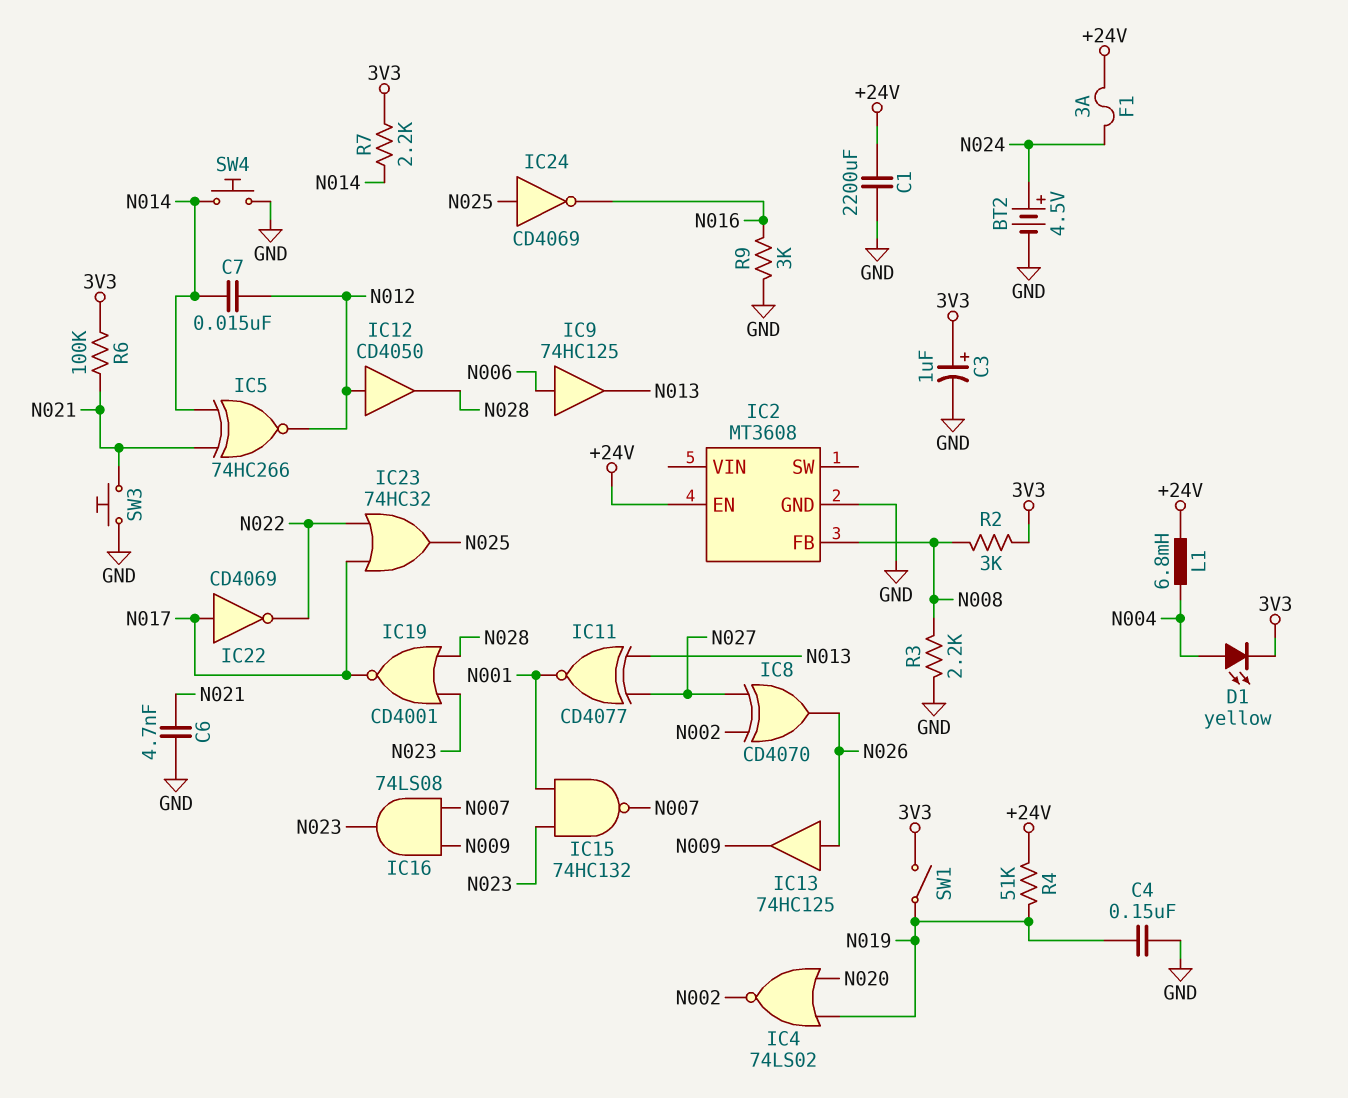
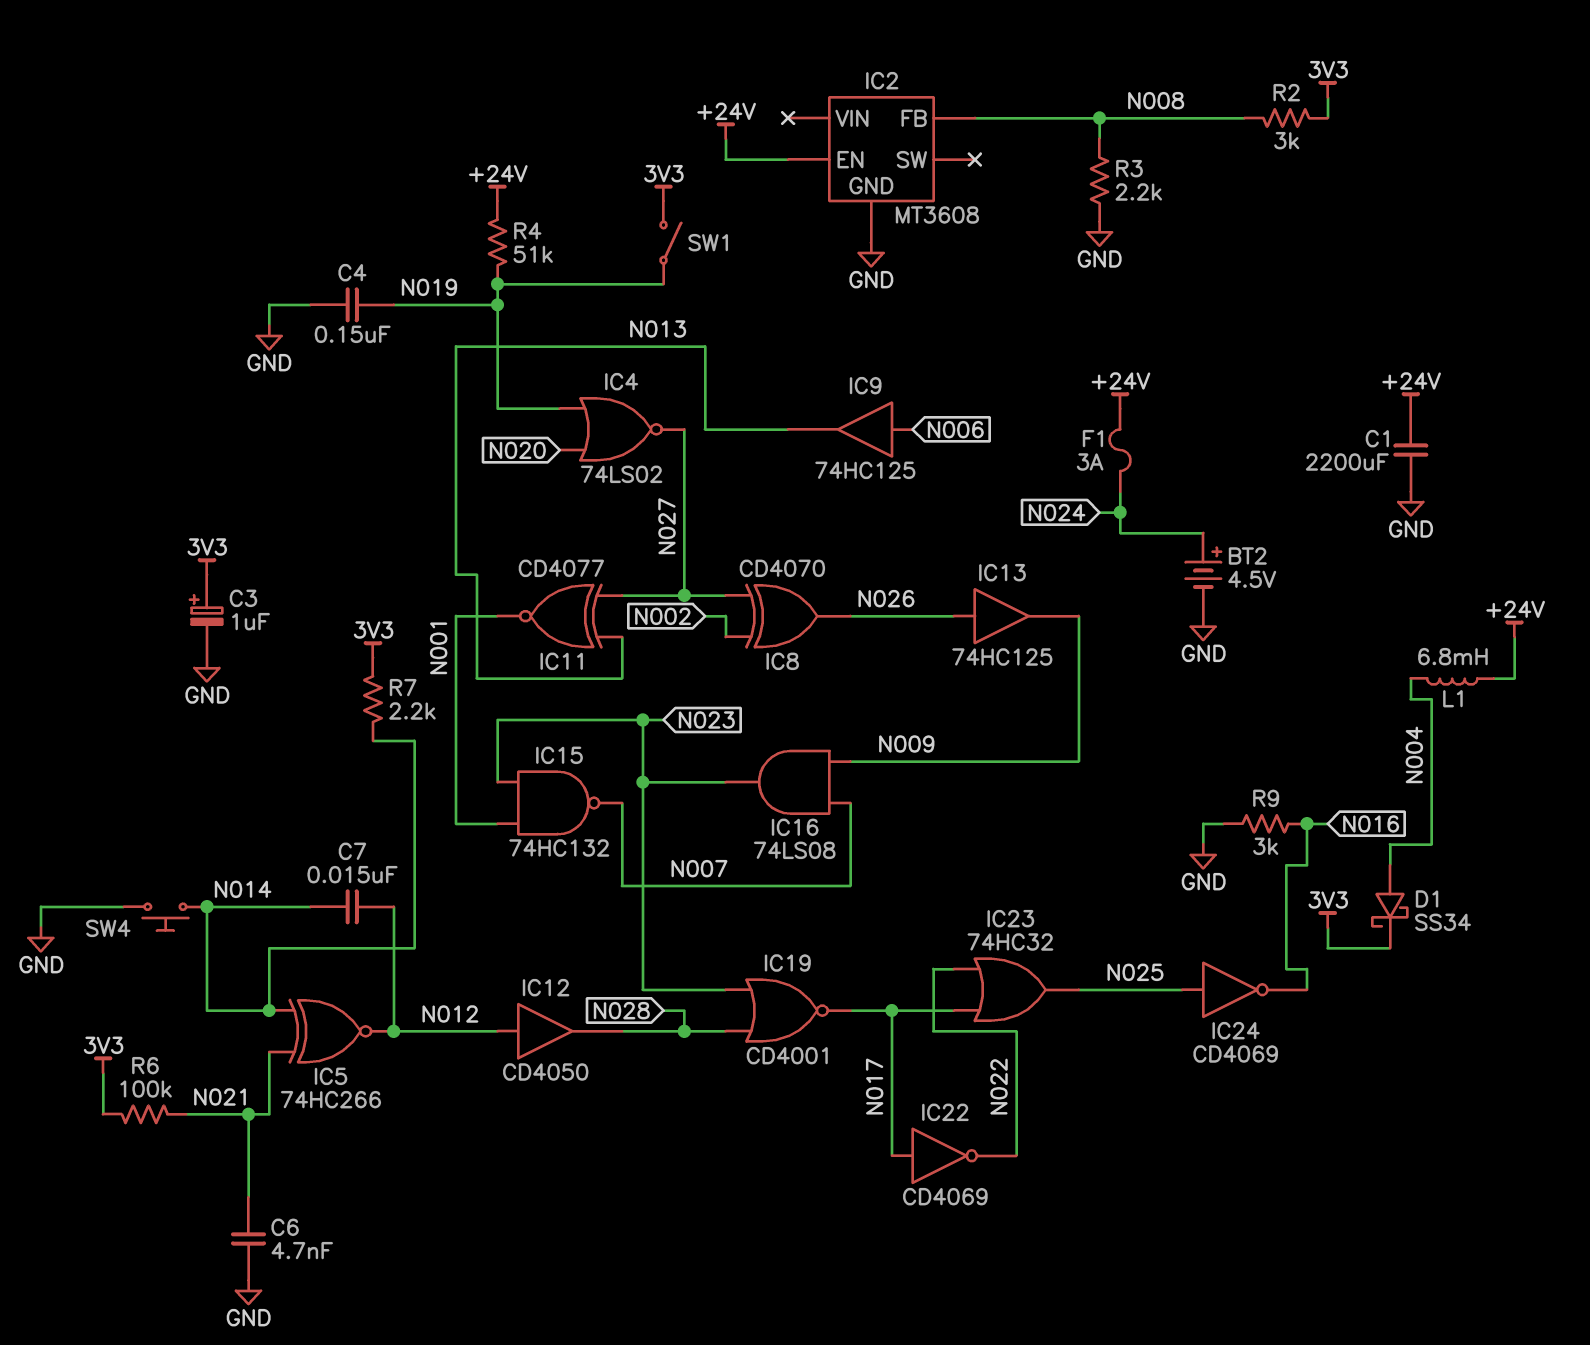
D1: LED yellow (A N004, K 3V3) -> schottky SS34 (A N004, K 3V3)
IC4: NOR 74LS02 (in N019, in N020, out N002) -> NOR 74LS02 (in N019, in N020, out N027)
SW3: button (GND, N021) -> none

